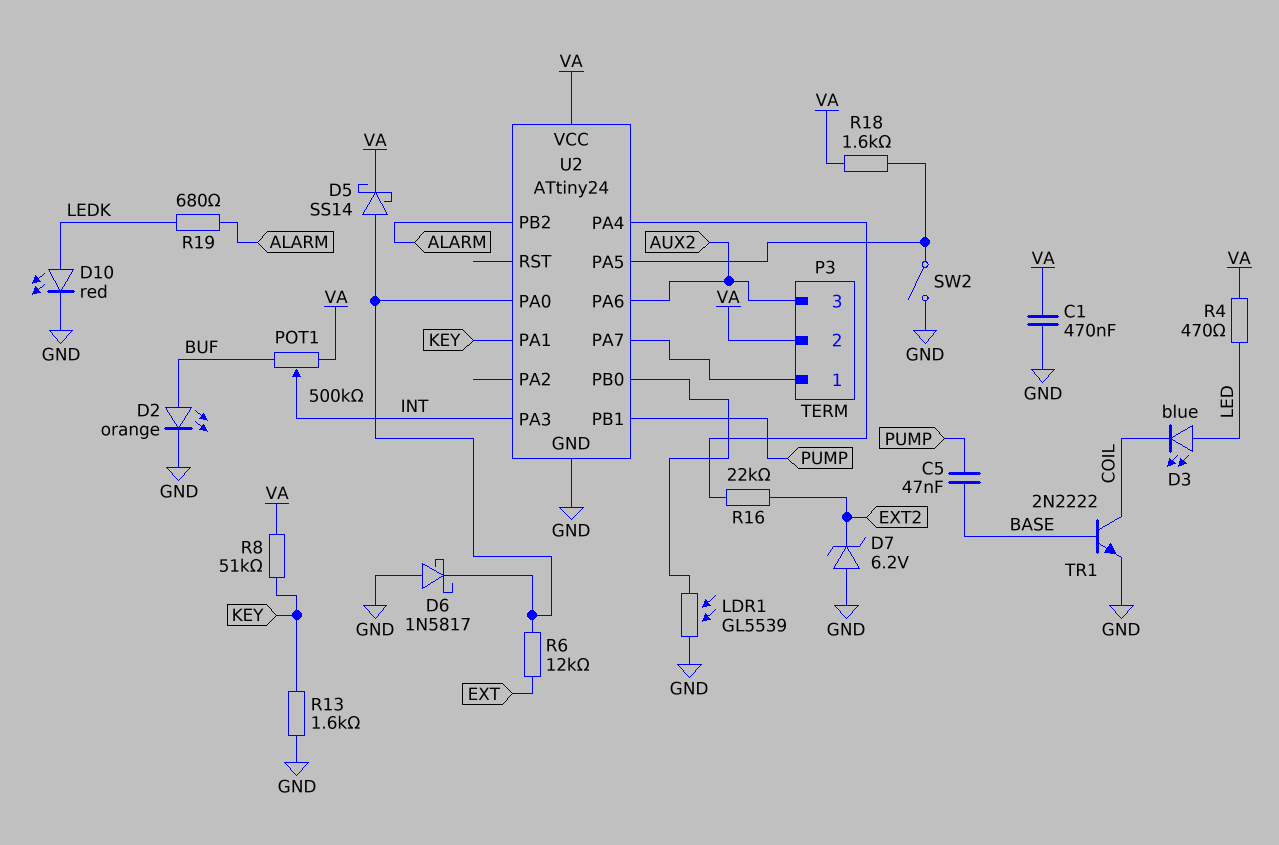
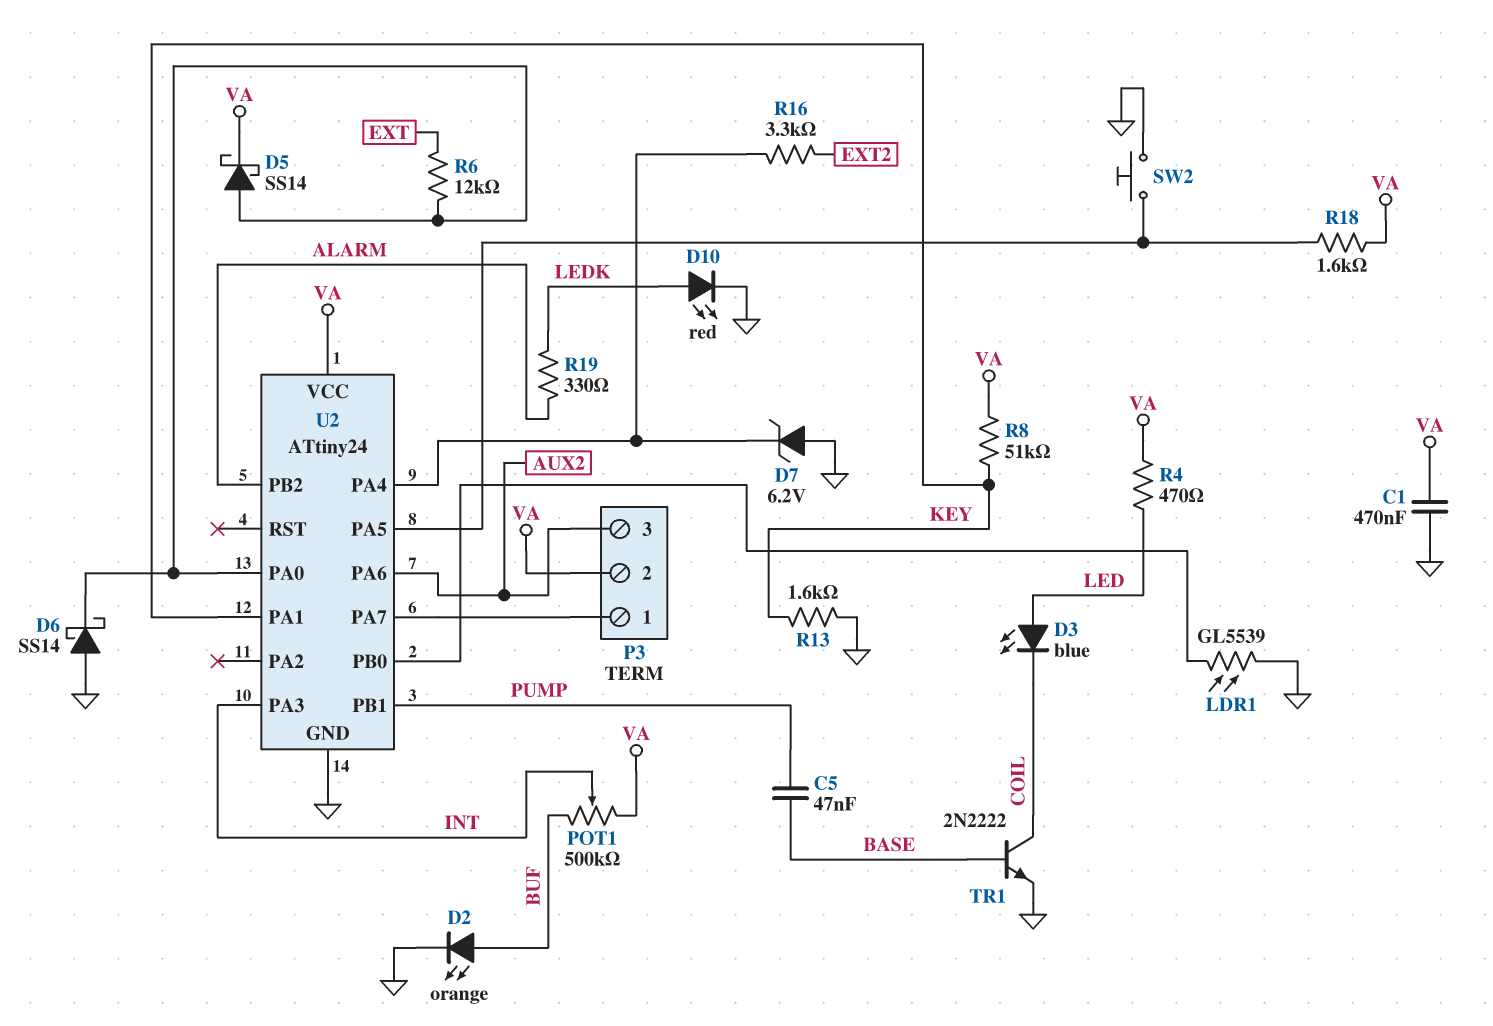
D6: schottky 1N5817 (A GND, K U2/PA0) -> schottky SS14 (A GND, K U2/PA0)
D7: zener 6.2V (A GND, K EXT2) -> zener 6.2V (A GND, K U2/PA4)
R16: 22k (EXT2, U2/PA4) -> 3.3k (EXT2, U2/PA4)
R19: 680 (ALARM, LEDK) -> 330 (ALARM, LEDK)
SW2: switch (GND, U2/PA5) -> button (GND, U2/PA5)

